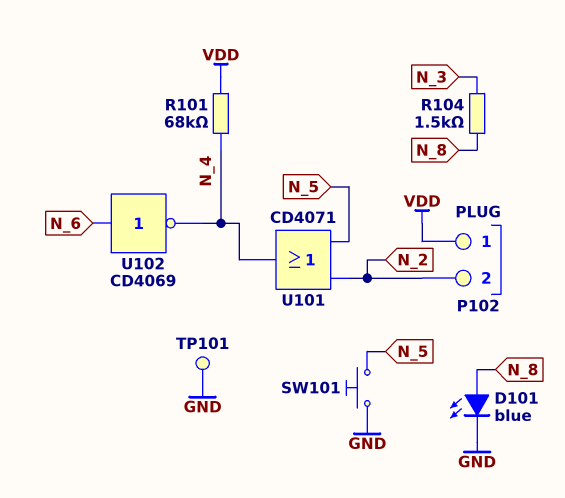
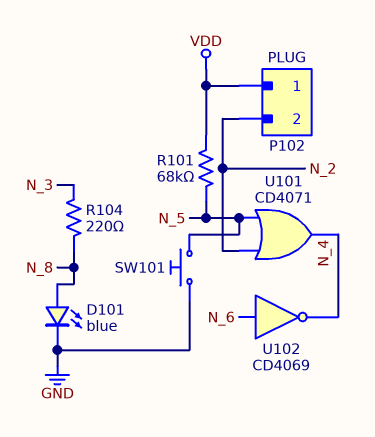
R101: 68k (N_4, VDD) -> 68k (N_5, VDD)
R104: 1.5k (N_3, N_8) -> 220 (N_3, N_8)
TP101: test point (GND) -> none

